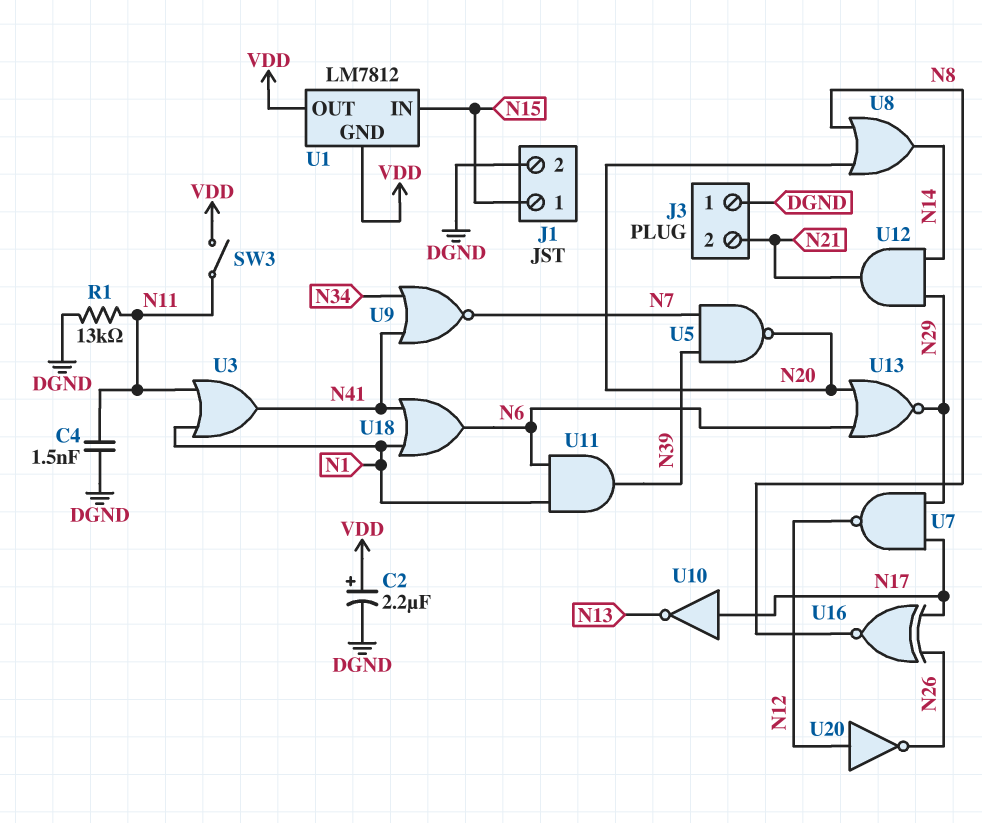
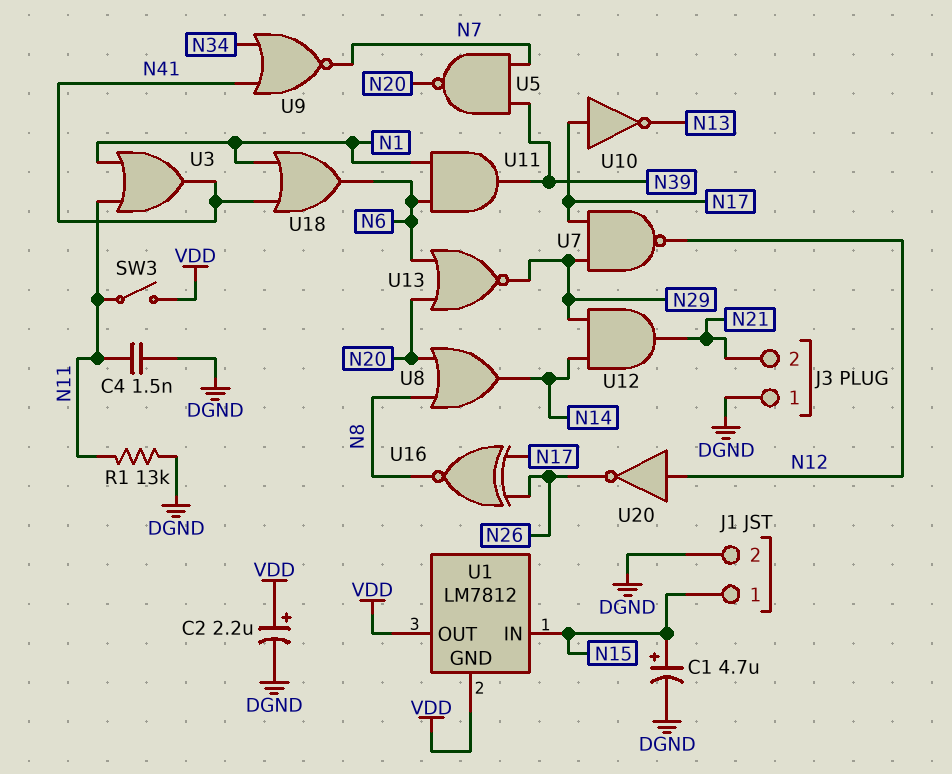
C1: none -> 4.7uF (plus N15, minus DGND)

